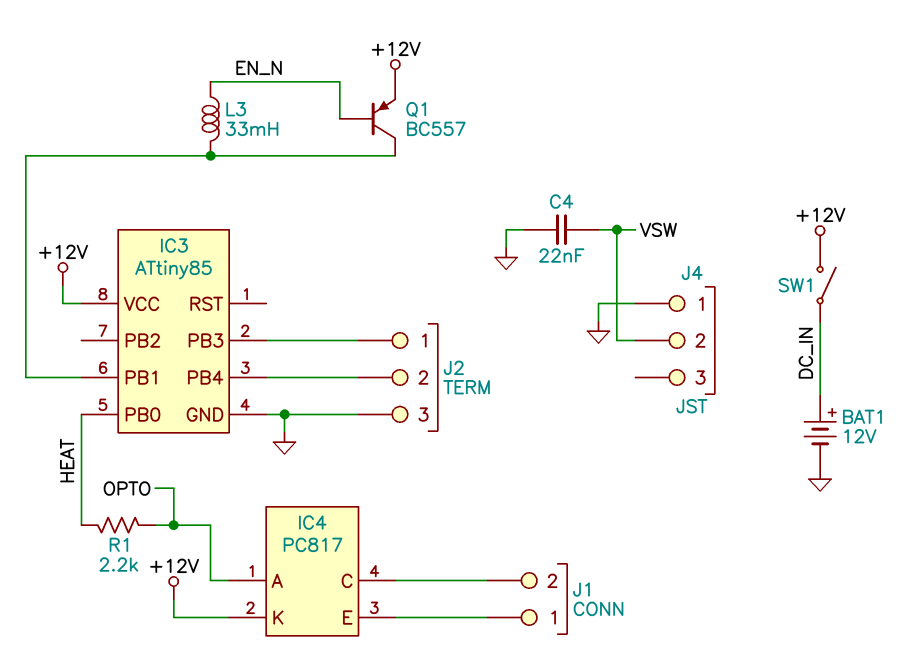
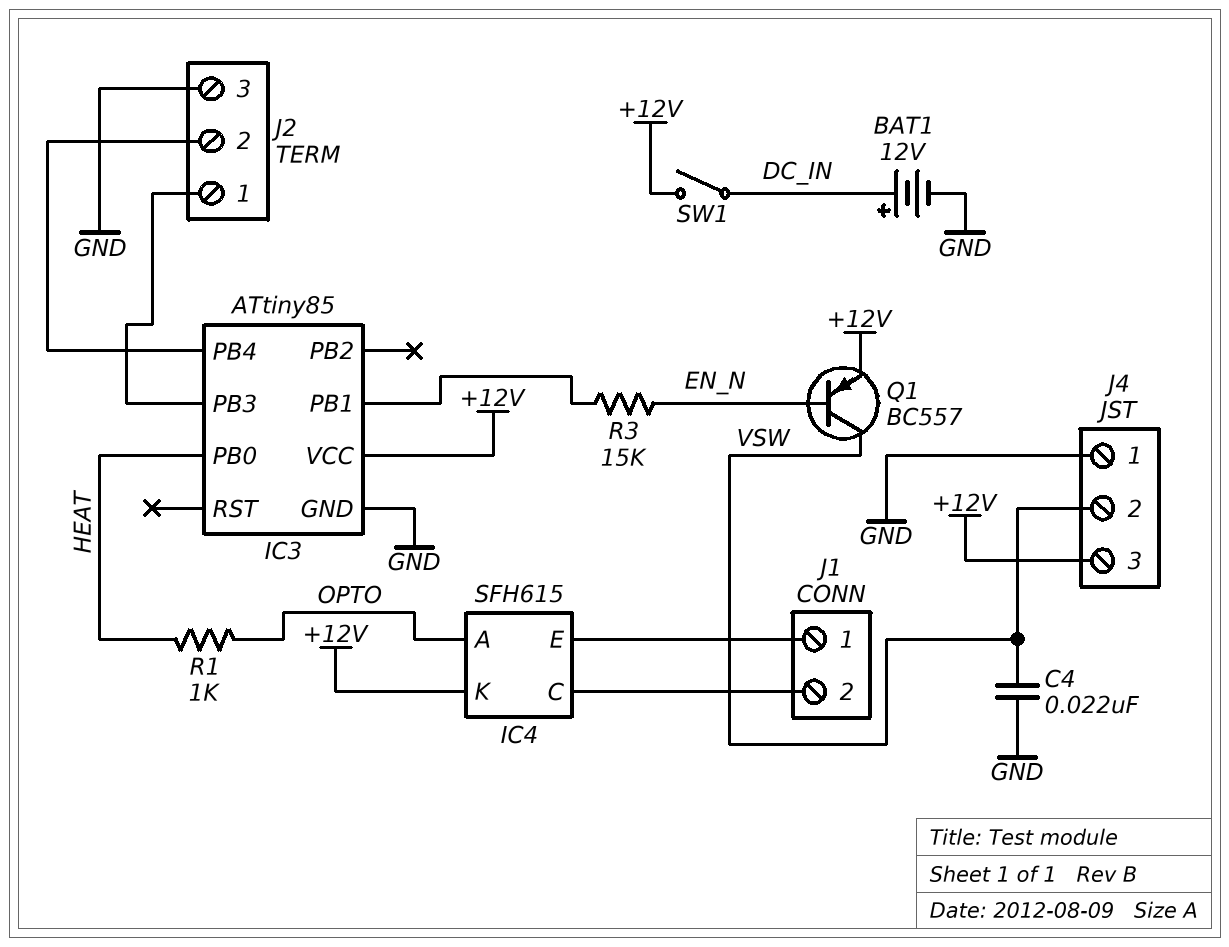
IC4: PC817 -> SFH615
J4 pin 3: none -> +12V
L3: 33mH (EN_N, IC3/PB1) -> none
Q1: PNP BC557 (B EN_N, C IC3/PB1, E +12V) -> PNP BC557 (B EN_N, C VSW, E +12V)
R1: 2.2k (HEAT, OPTO) -> 1k (HEAT, OPTO)
R3: none -> 15k (EN_N, IC3/PB1)

